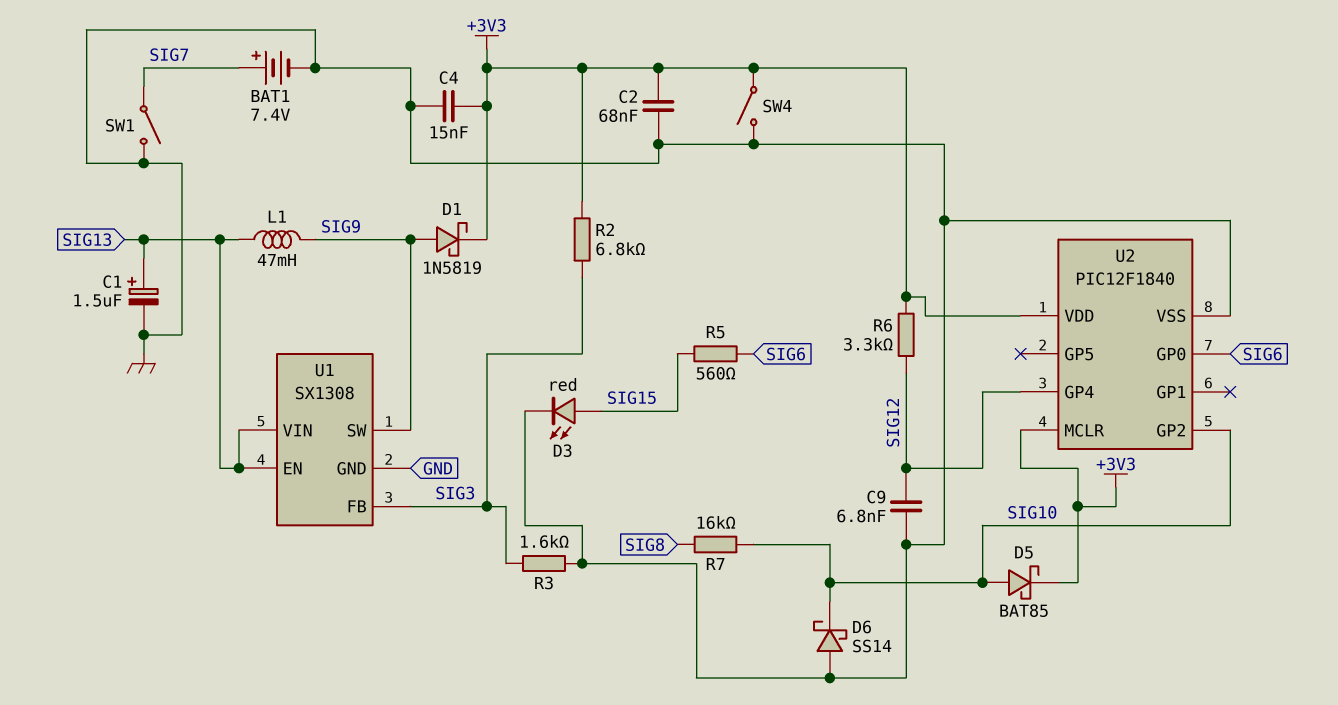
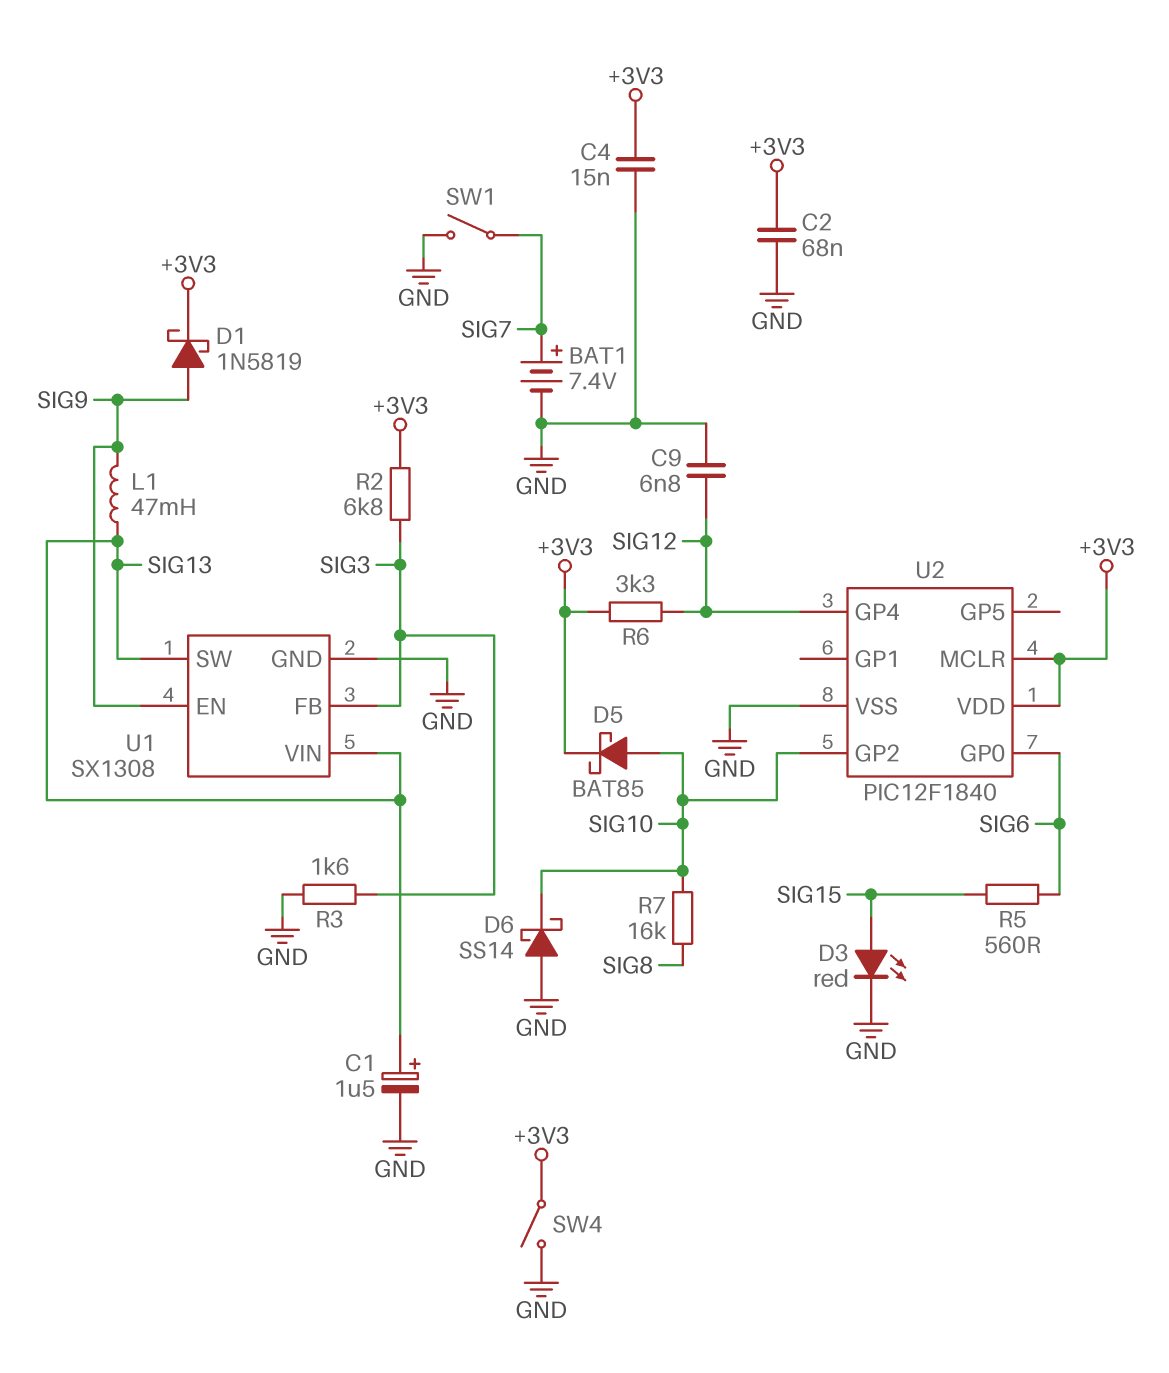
U1 pin EN: SIG13 -> SIG9
U1 pin SW: SIG9 -> SIG13

